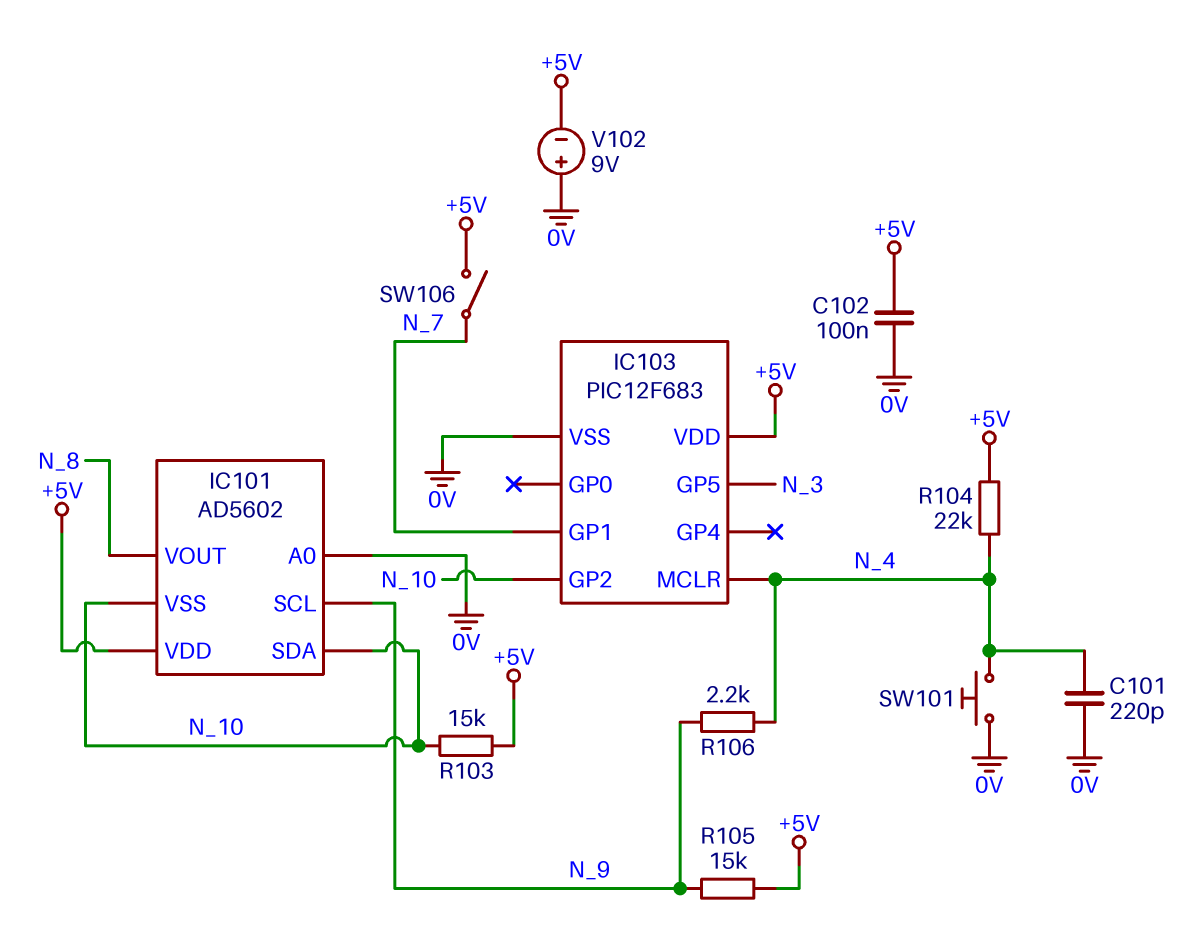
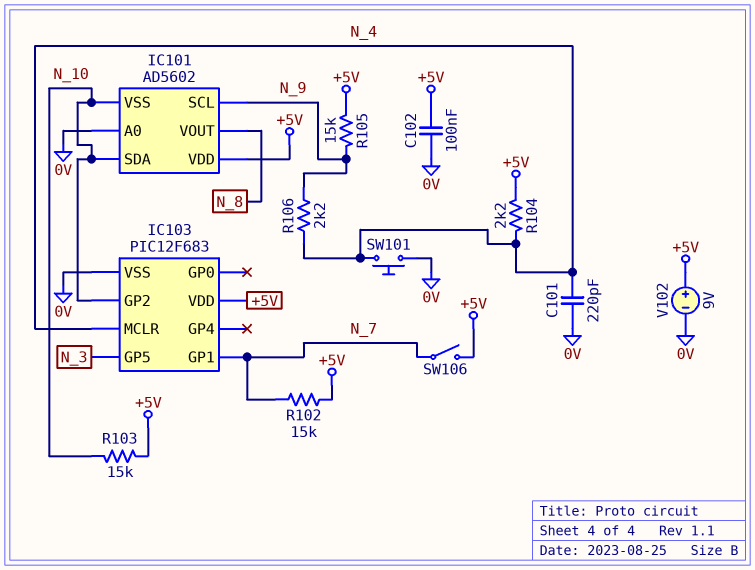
R102: none -> 15k (+5V, N_7)
R104: 22k (+5V, N_4) -> 2.2k (+5V, N_4)
V102: 9V (plus 0V, minus +5V) -> 9V (plus +5V, minus 0V)

